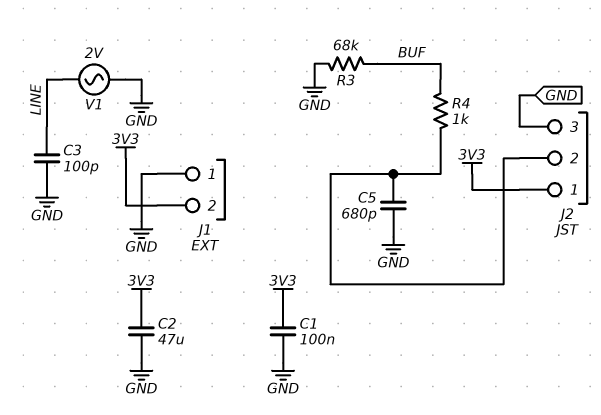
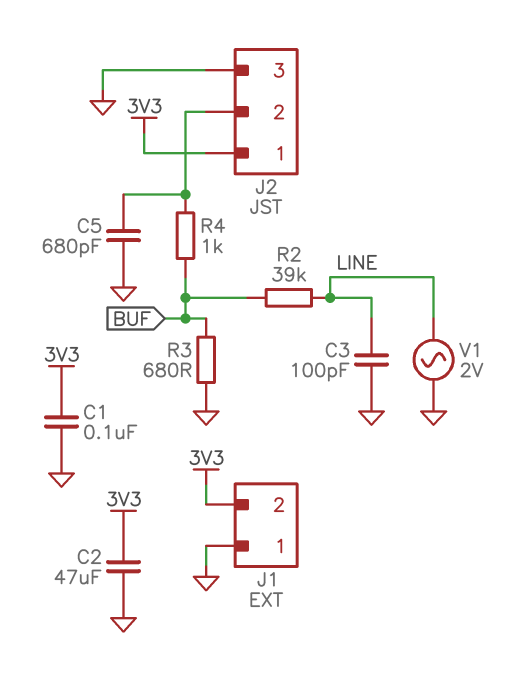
R2: none -> 39k (BUF, LINE)
R3: 68k (BUF, GND) -> 680 (BUF, GND)

